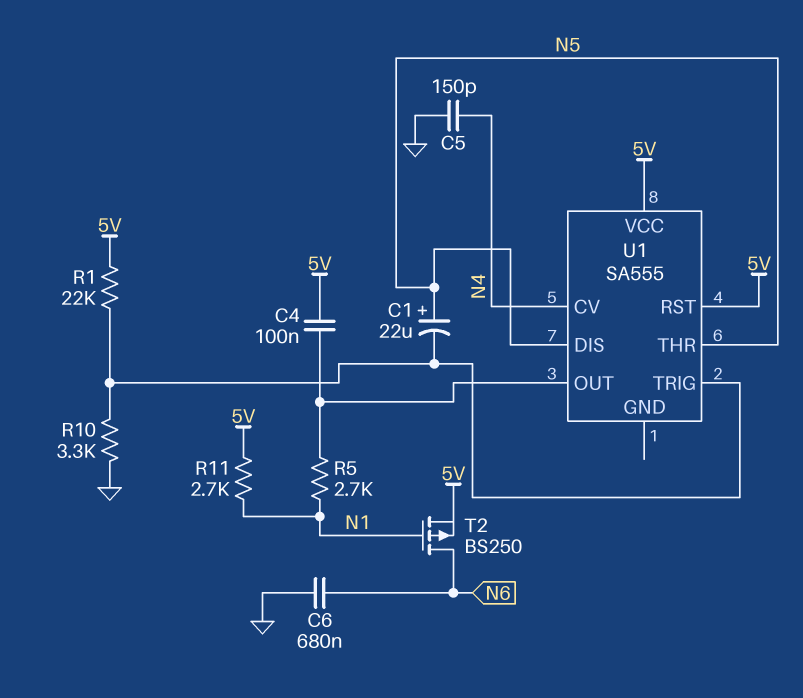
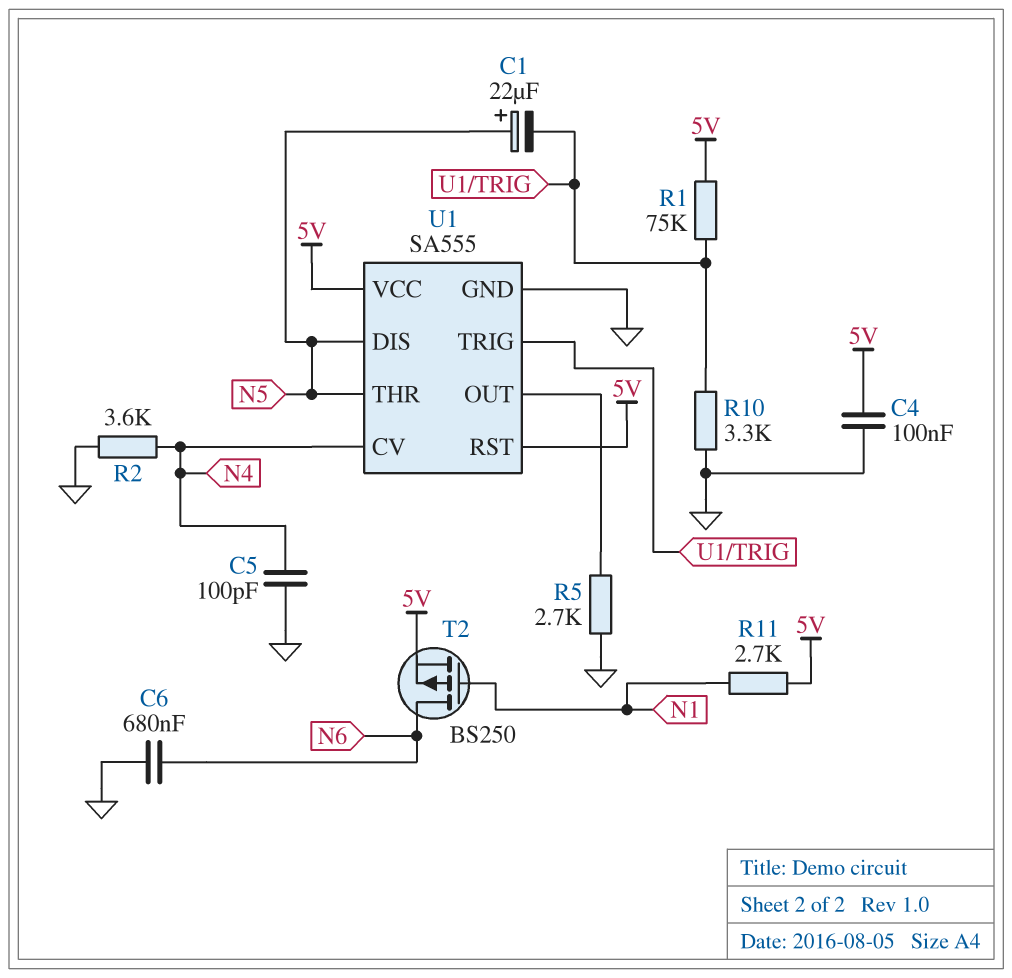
C4: 100nF (5V, U1/OUT) -> 100nF (5V, GND)
C5: 150pF (GND, N4) -> 100pF (GND, N4)
R1: 22k (5V, U1/TRIG) -> 75k (5V, U1/TRIG)
R2: none -> 3.6k (GND, N4)
R5: 2.7k (N1, U1/OUT) -> 2.7k (GND, U1/OUT)
U1 pin GND: none -> GND

